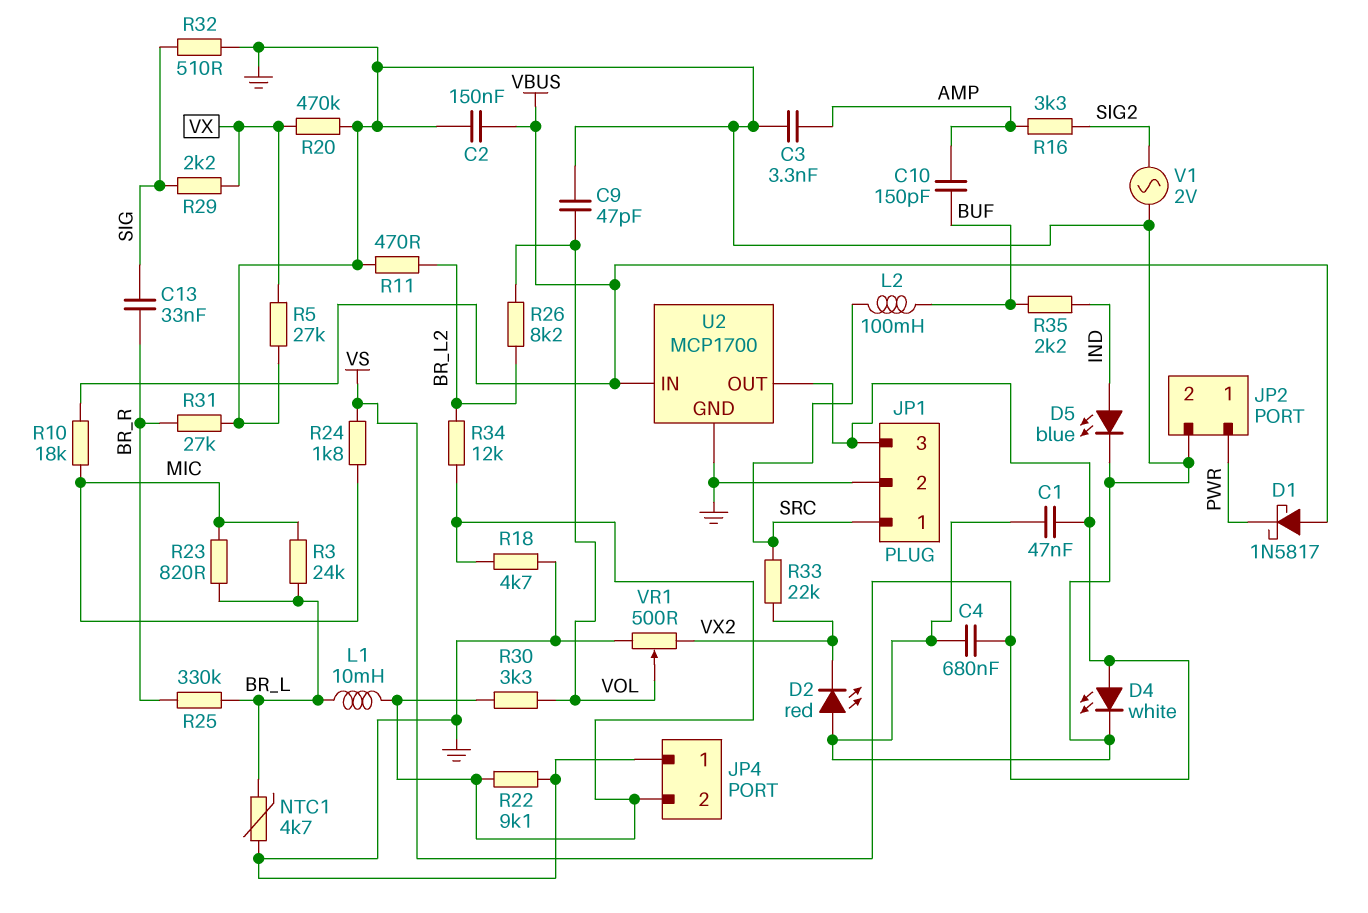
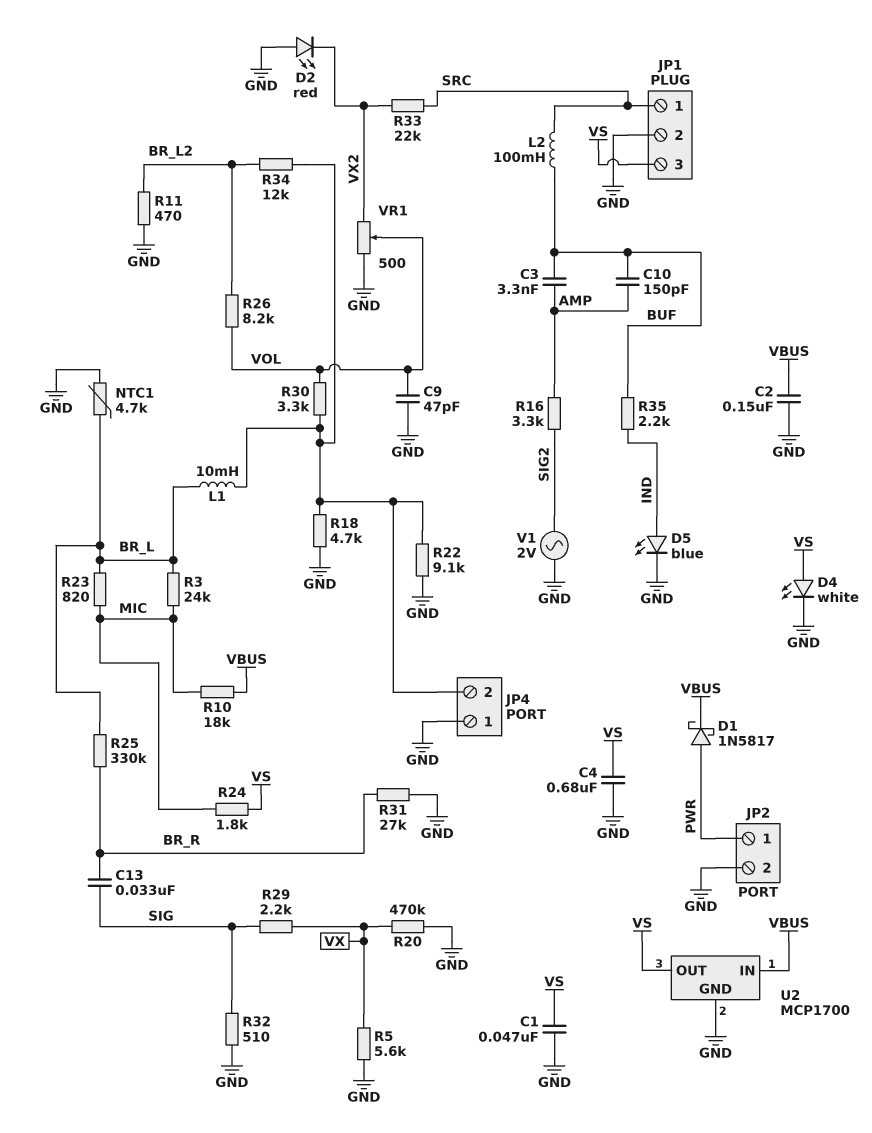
C3: 3.3nF (AMP, GND) -> 3.3nF (AMP, BUF)
D1: schottky 1N5817 (A VBUS, K PWR) -> schottky 1N5817 (A PWR, K VBUS)
R5: 27k (GND, VX) -> 5.6k (GND, VX)

